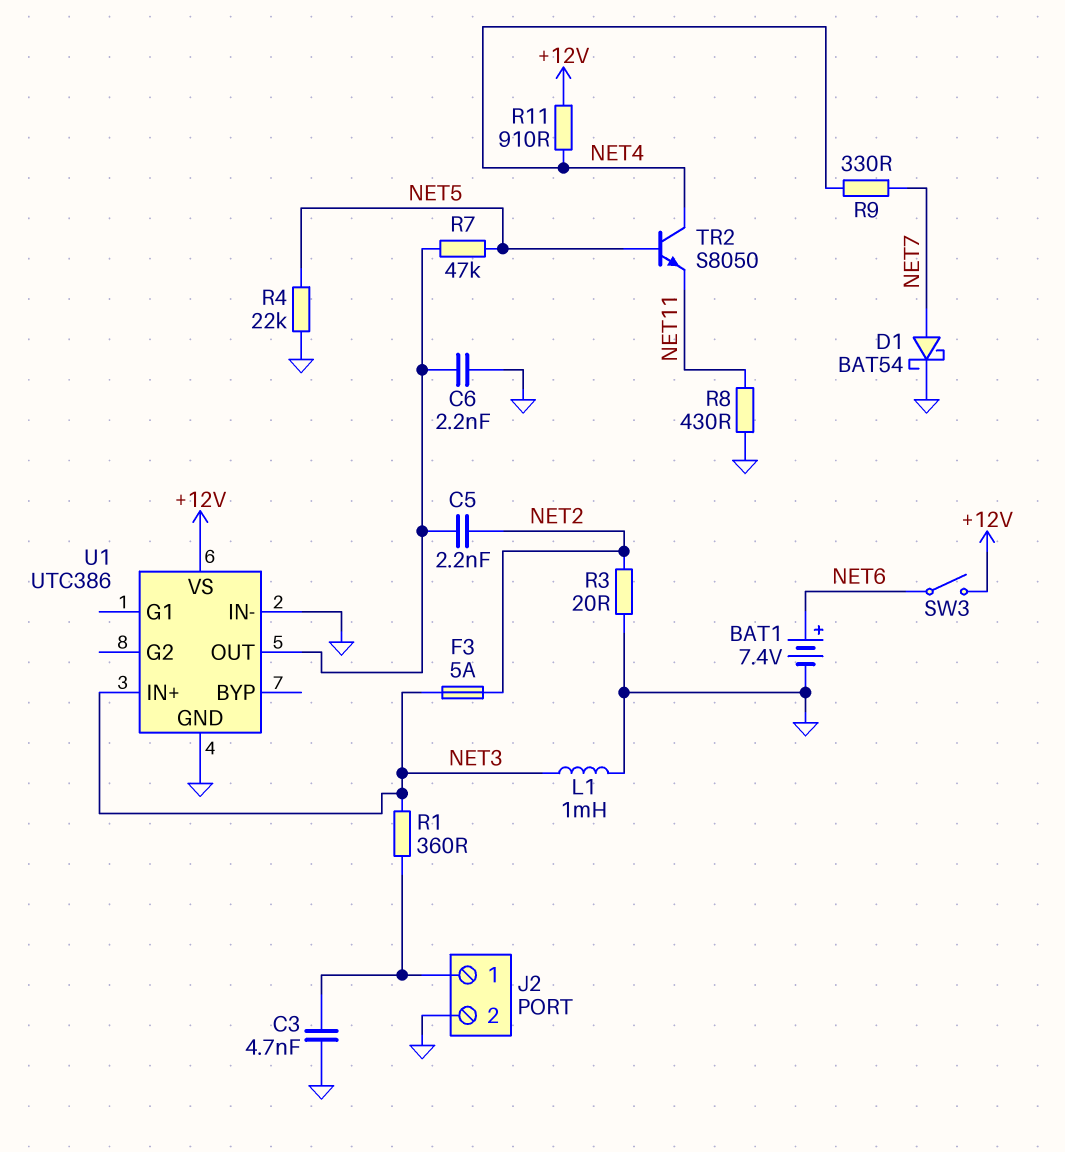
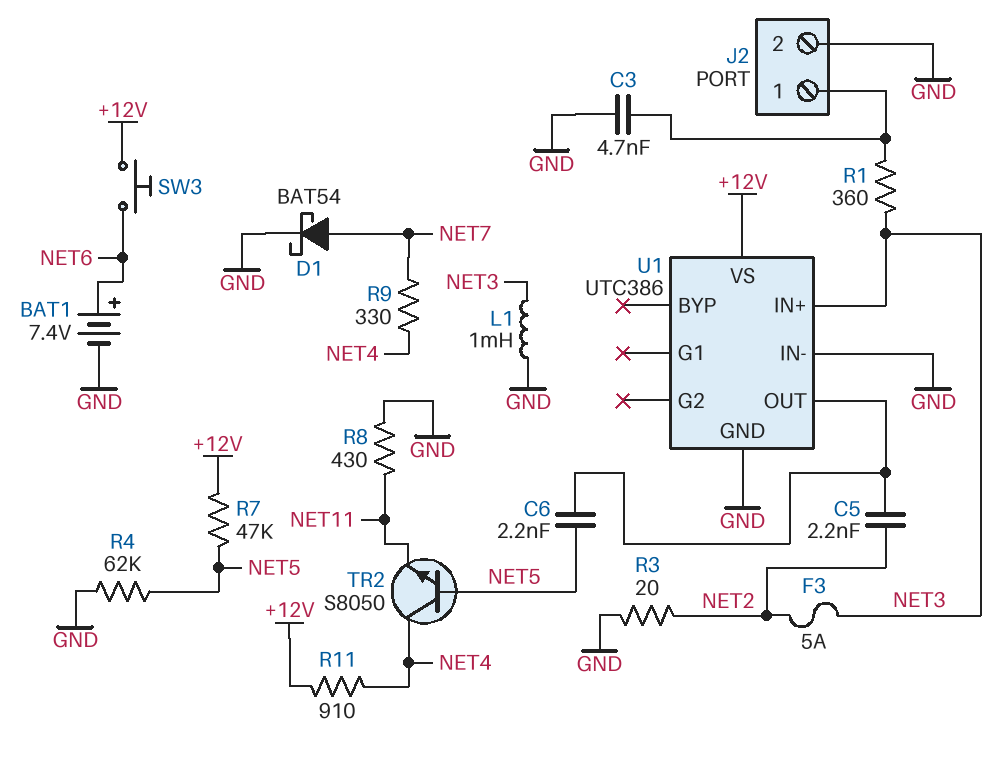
C6: 2.2nF (GND, U1/OUT) -> 2.2nF (NET5, U1/OUT)
R4: 22k (GND, NET5) -> 62k (GND, NET5)
R7: 47k (NET5, U1/OUT) -> 47k (+12V, NET5)
SW3: switch (+12V, NET6) -> button (+12V, NET6)

